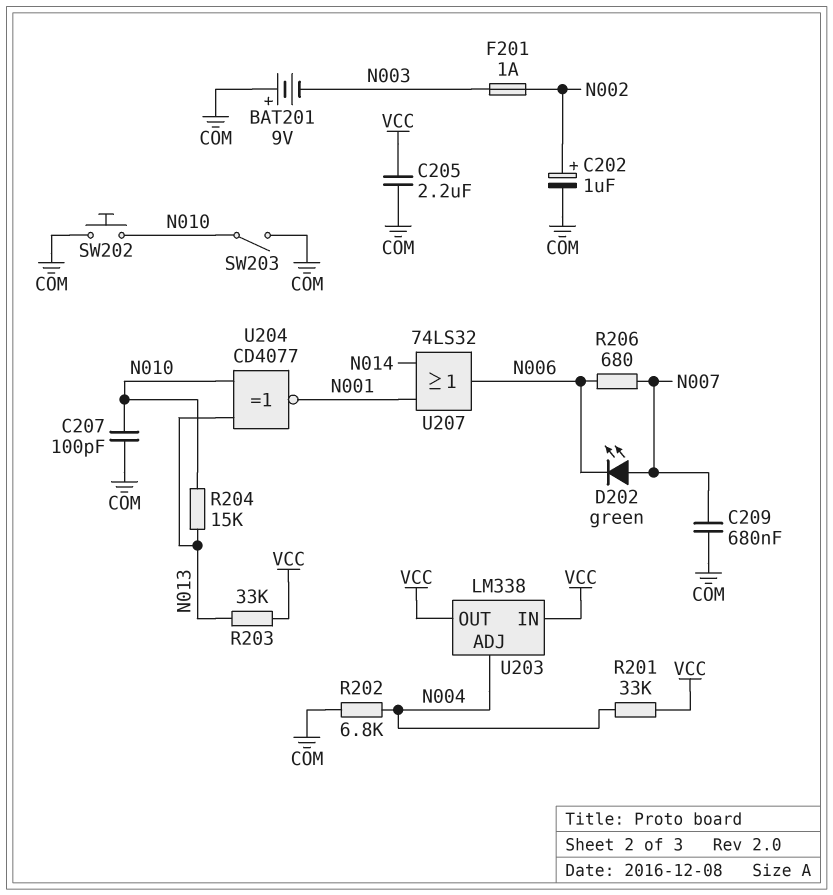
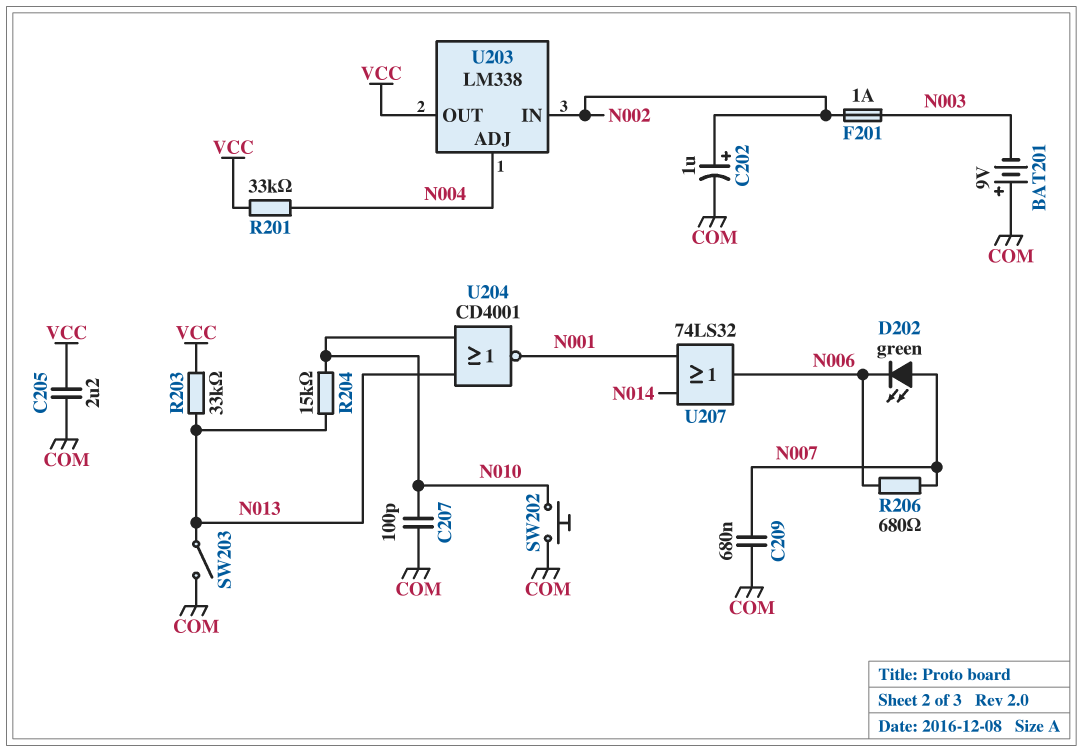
R202: 6.8k (COM, N004) -> none
SW203: switch (COM, N010) -> switch (COM, N013)
U203 pin IN: VCC -> N002
U204: XNOR CD4077 (in N010, in N013, out N001) -> NOR CD4001 (in N010, in N013, out N001)

